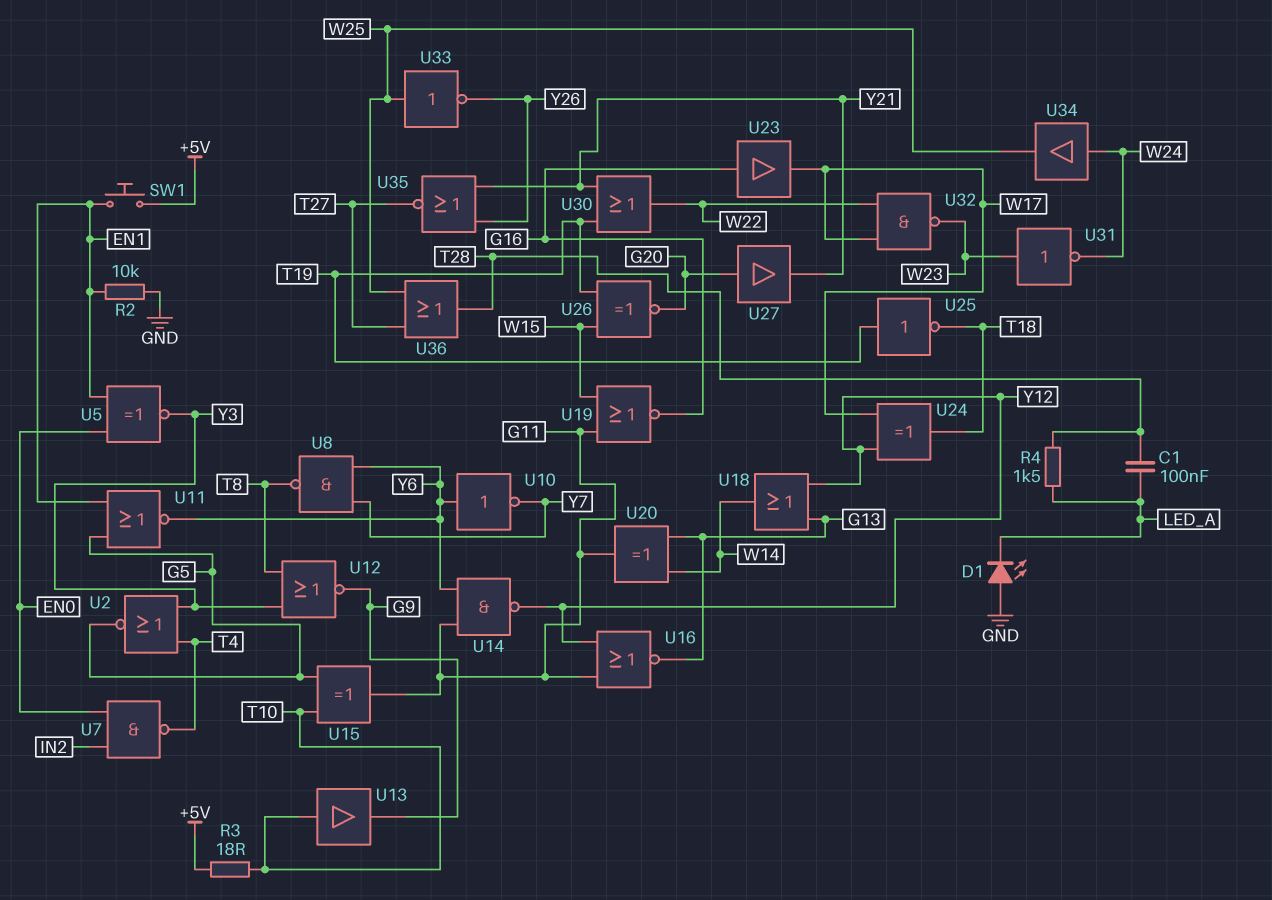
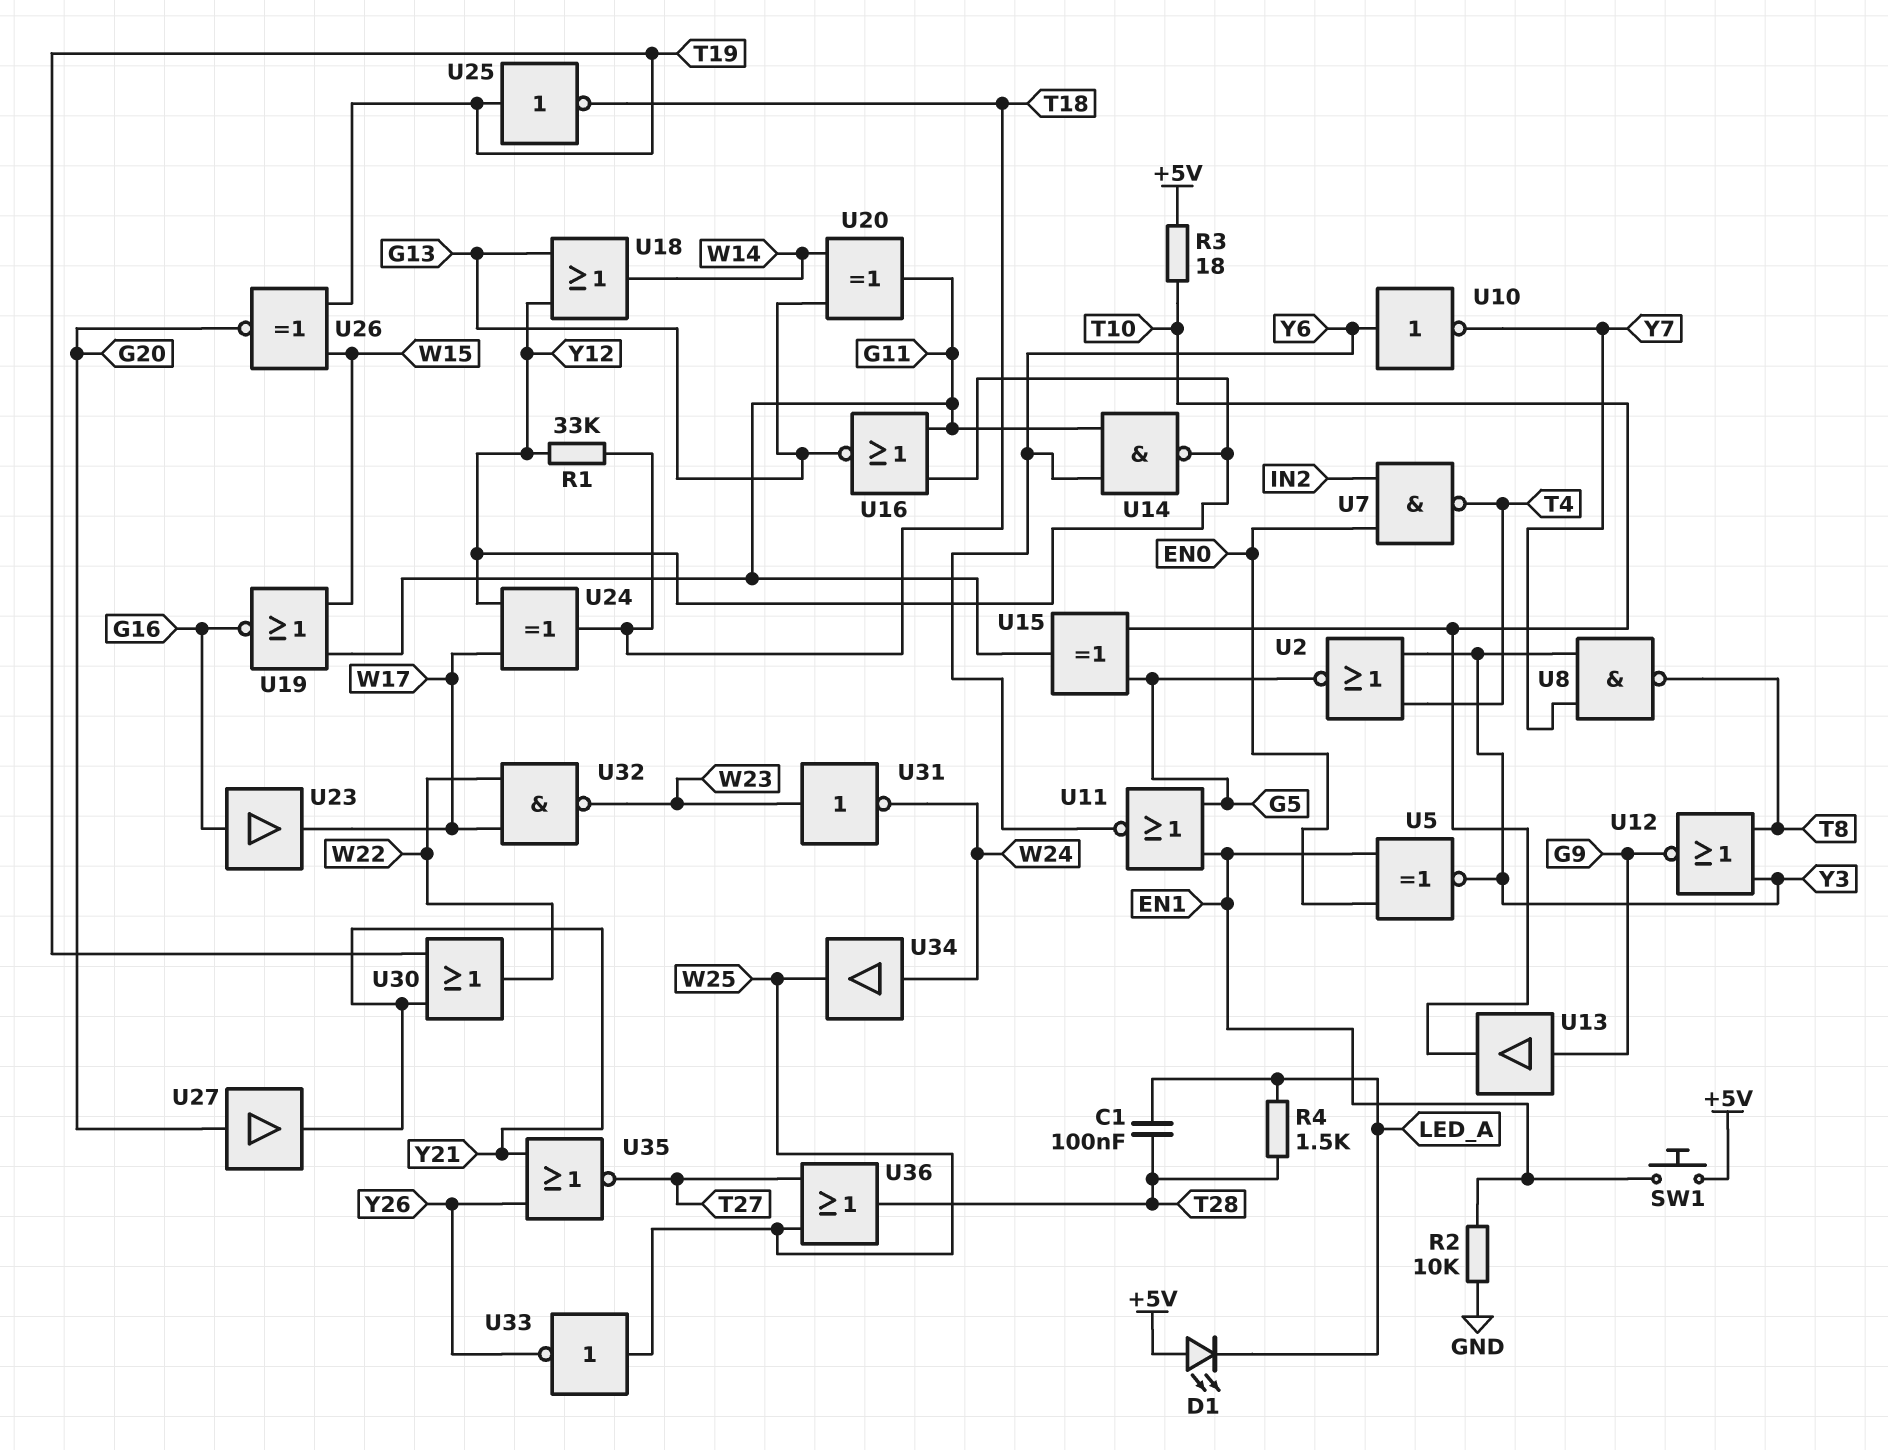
D1: LED (A GND, K LED_A) -> LED (A +5V, K LED_A)
R1: none -> 33k (T18, Y12)
U8: NAND (in Y6, in Y7, out T8) -> NAND (in Y3, in Y7, out T8)
U13: buffer (in T10, out G9) -> buffer (in G9, out T10)

